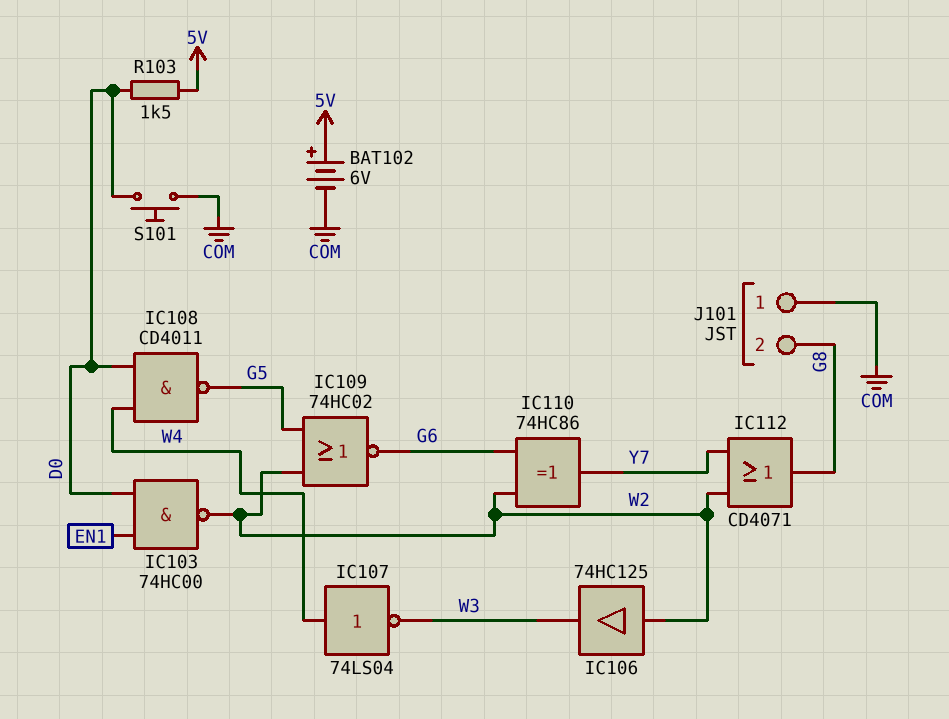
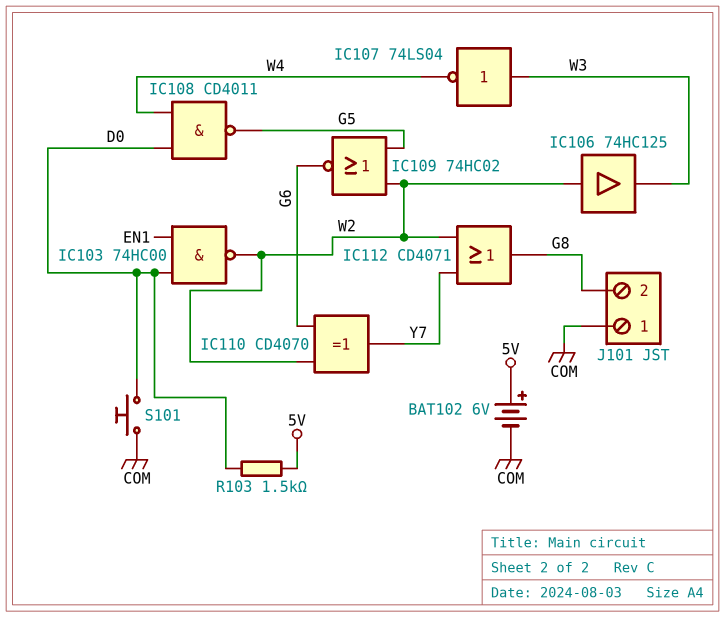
IC107: NOT 74LS04 (in W4, out W3) -> NOT 74LS04 (in W3, out W4)
IC110: XOR 74HC86 (in G6, in W2, out Y7) -> XOR CD4070 (in G6, in W2, out Y7)

